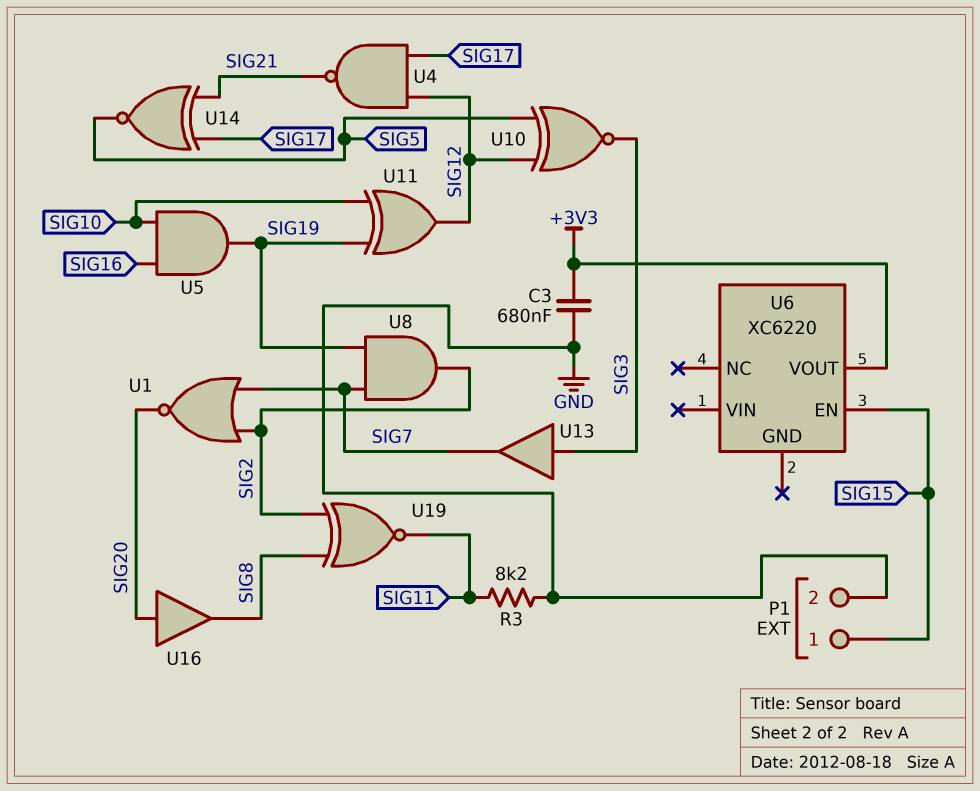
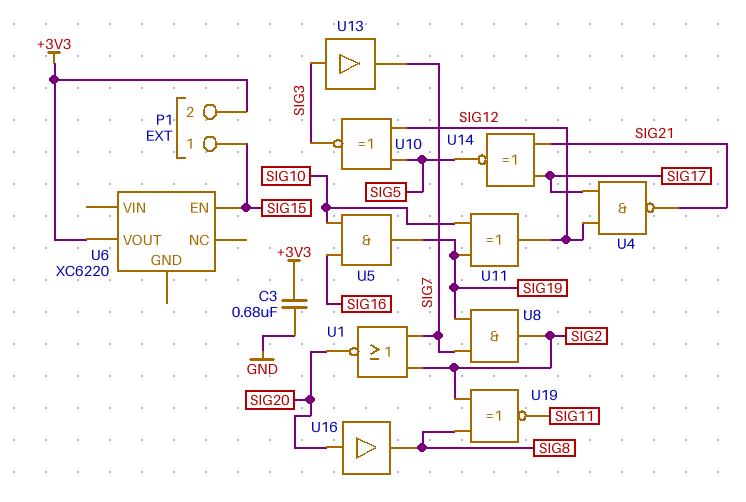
P1 pin 2: GND -> +3V3
R3: 8.2k (GND, SIG11) -> none

